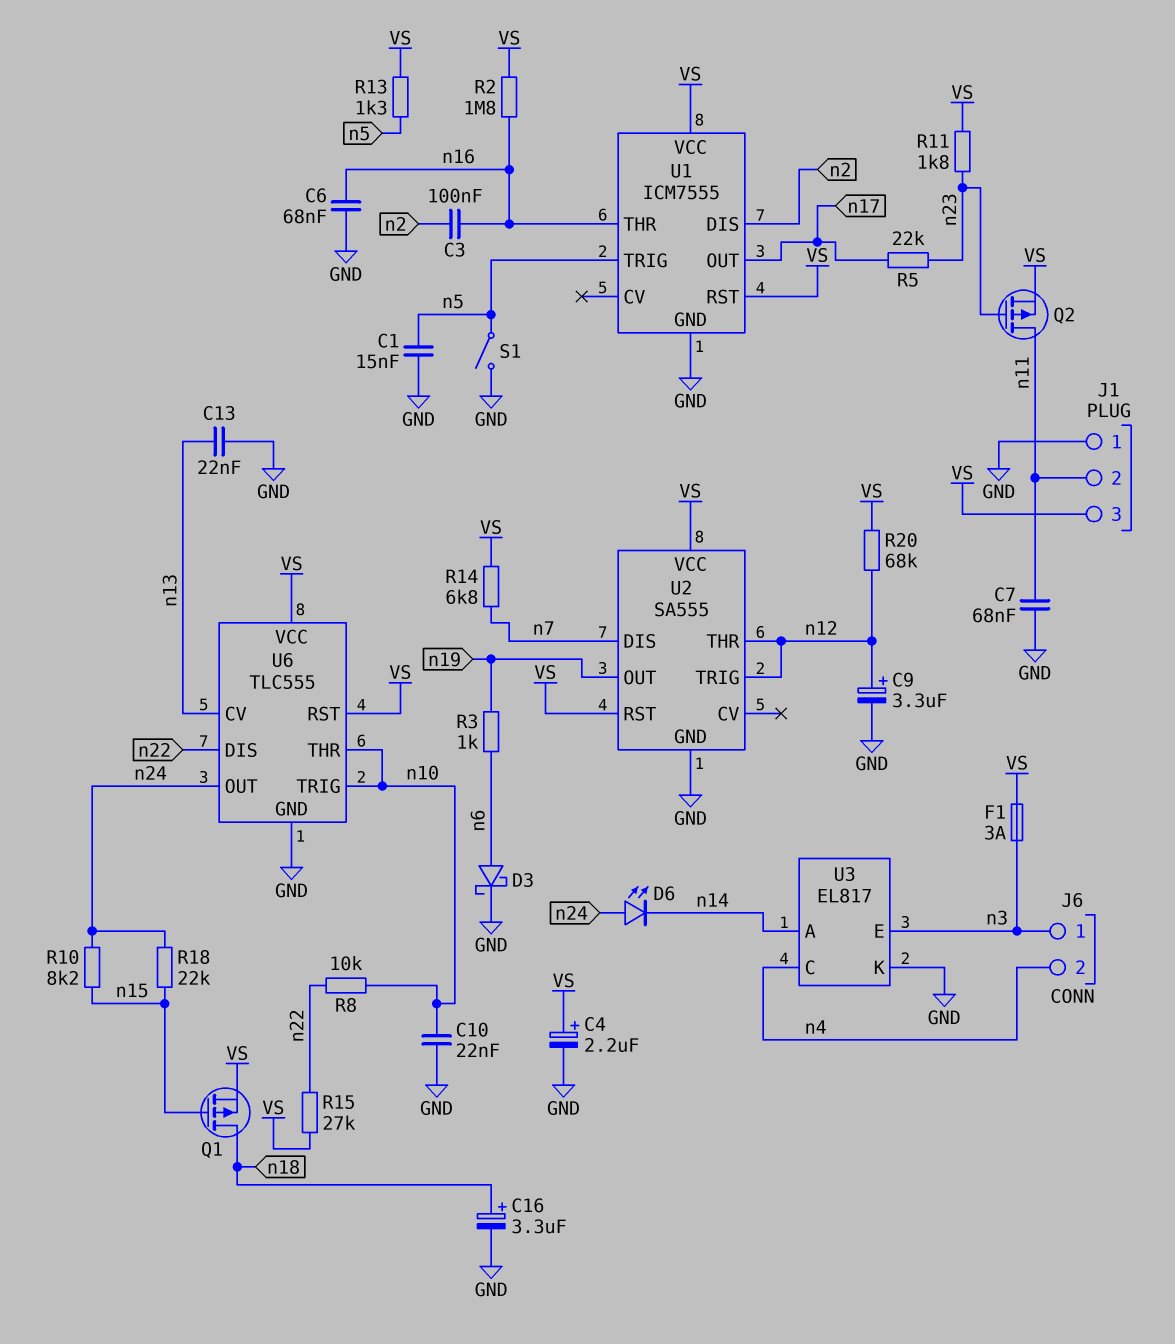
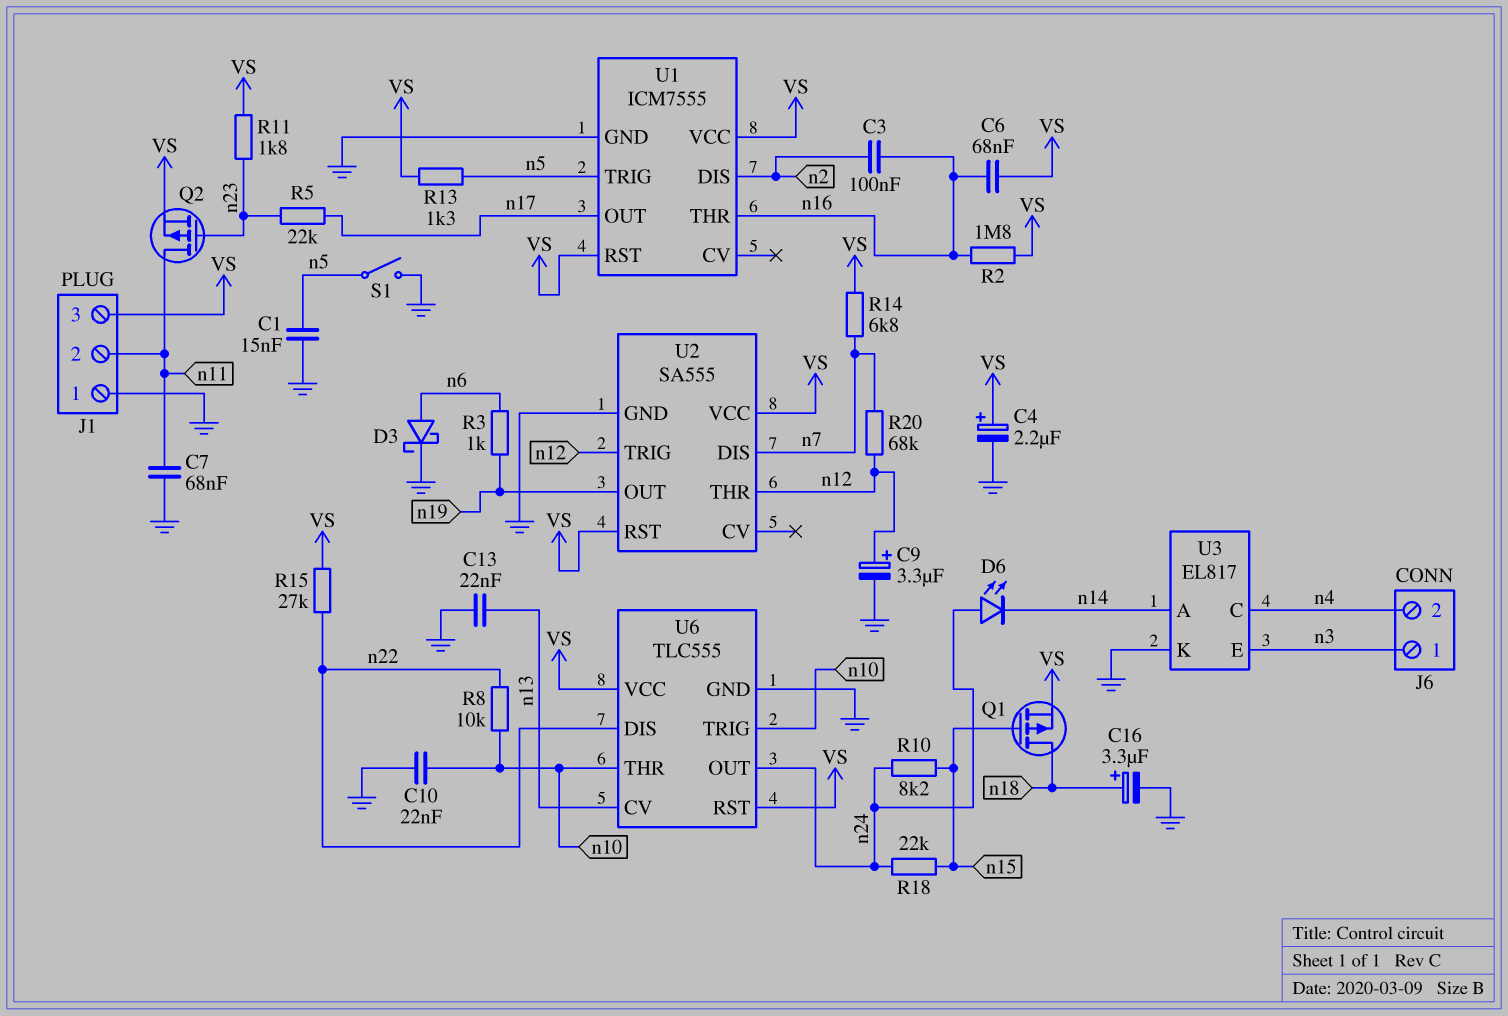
C6: 68nF (GND, n16) -> 68nF (VS, n16)
F1: 3A (VS, n3) -> none
R20: 68k (VS, n12) -> 68k (n7, n12)

